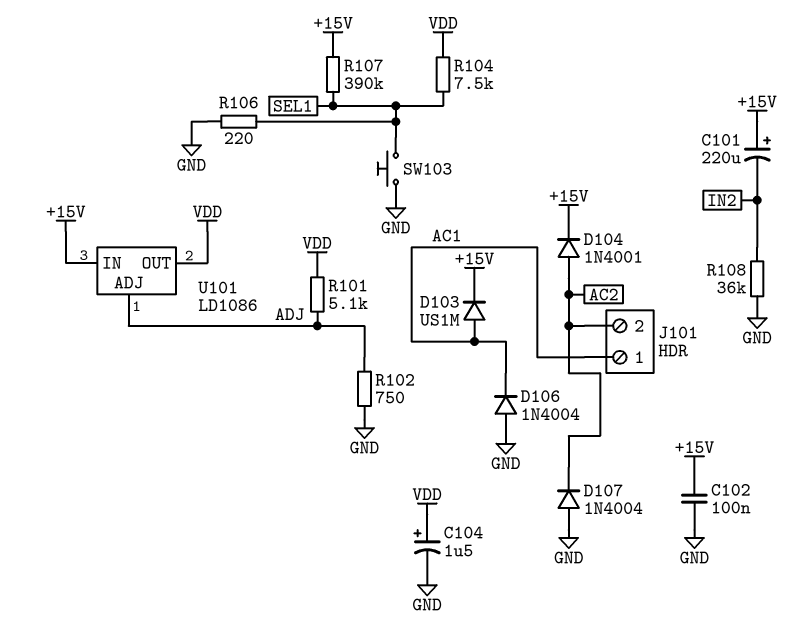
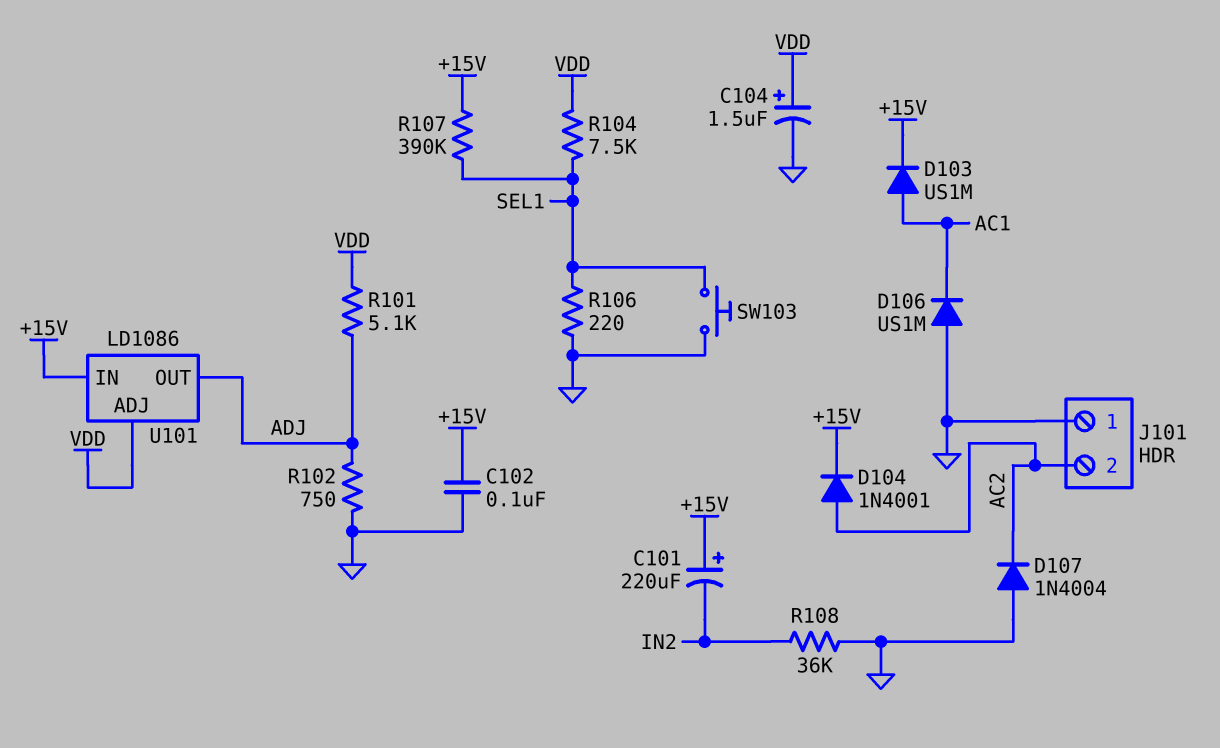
D106: diode 1N4004 (A GND, K AC1) -> diode US1M (A GND, K AC1)
J101 pin 1: AC1 -> GND
U101 pin ADJ: ADJ -> VDD
U101 pin OUT: VDD -> ADJ

